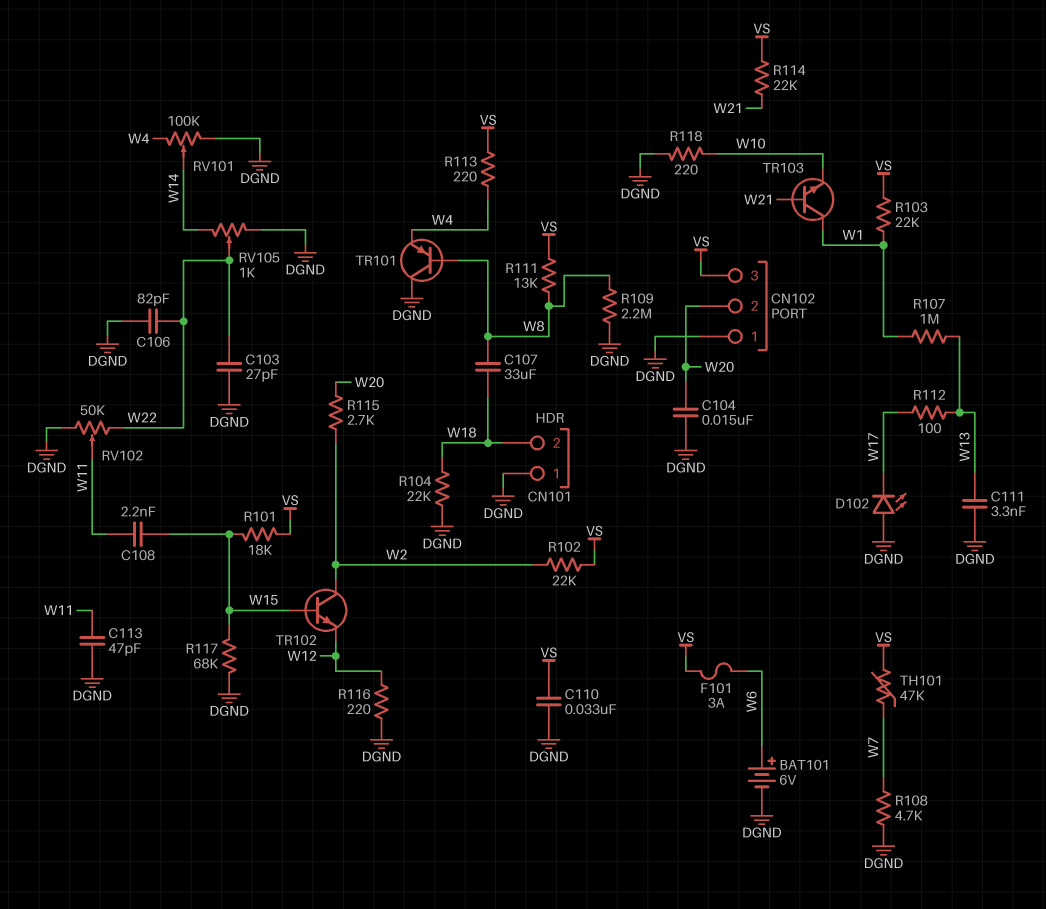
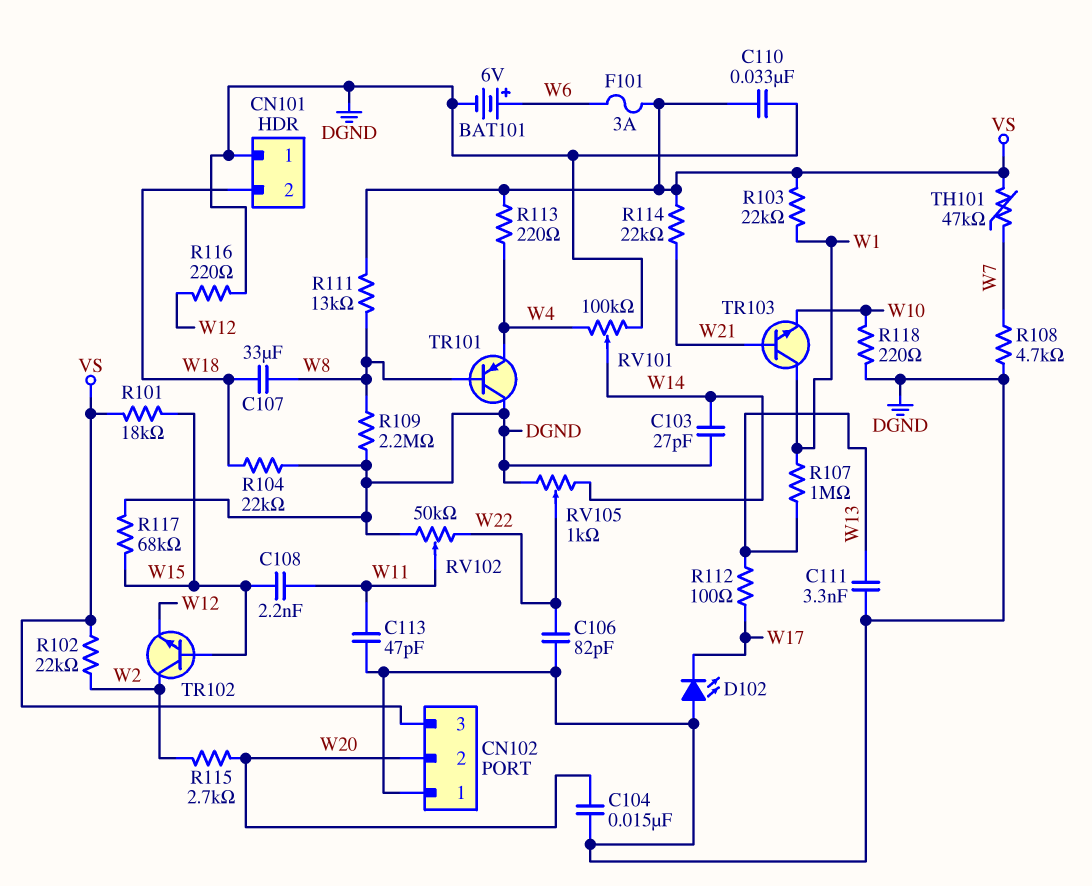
C103: 27pF (DGND, W22) -> 27pF (DGND, W14)

